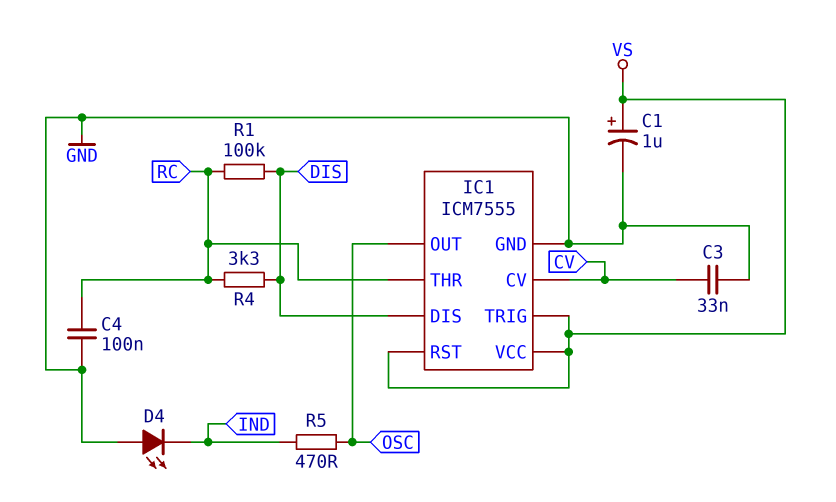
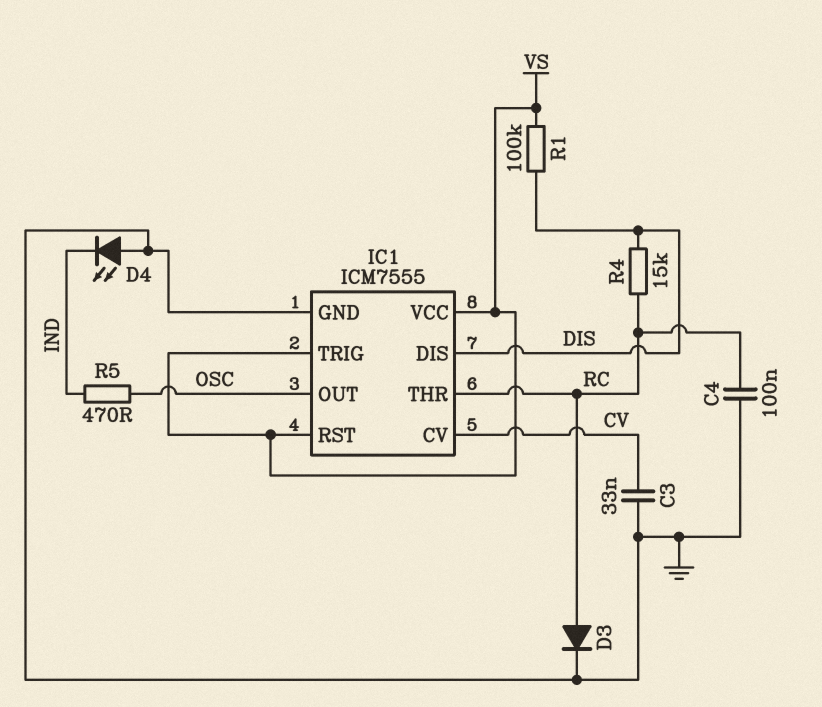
C1: 1uF (plus VS, minus GND) -> none
D3: none -> diode (A RC, K GND)
R1: 100k (DIS, RC) -> 100k (DIS, VS)
R4: 3.3k (DIS, RC) -> 15k (DIS, RC)

